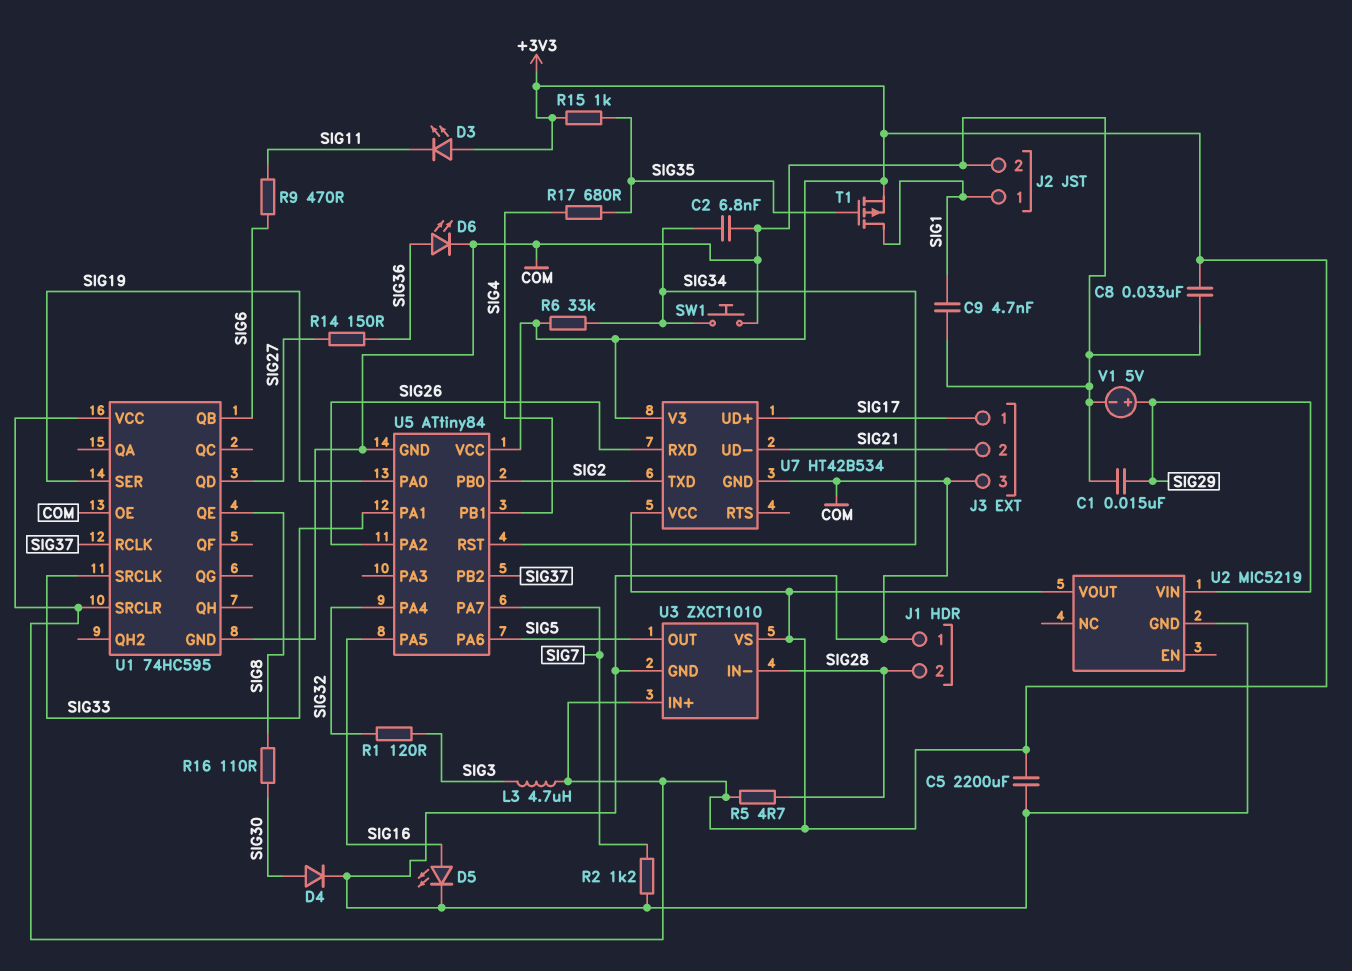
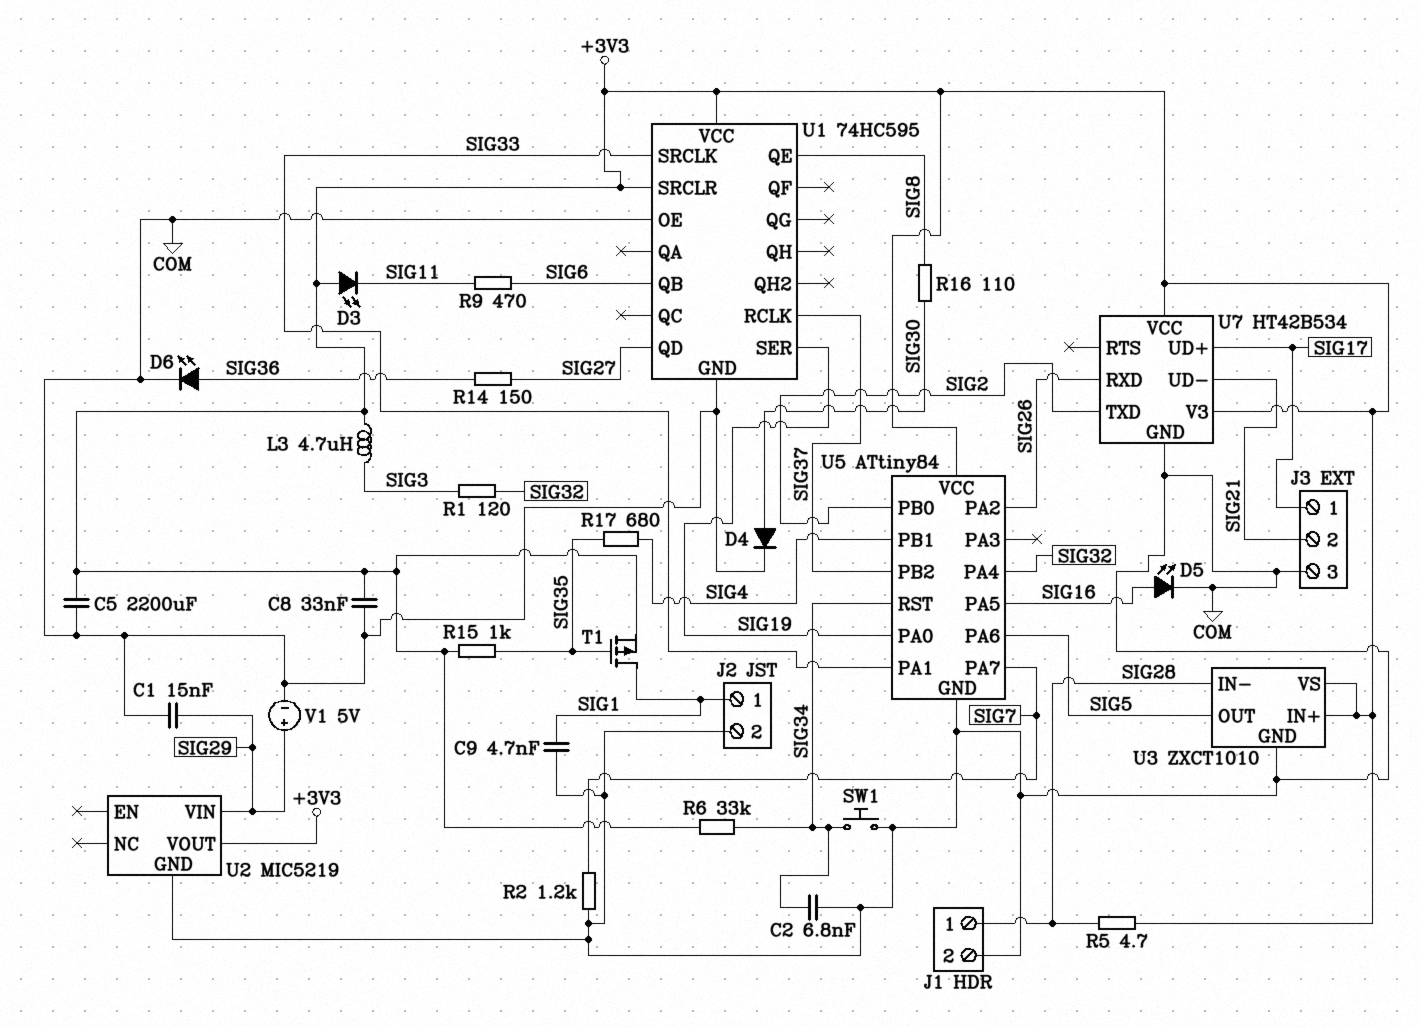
J1 pin 1: COM -> SIG28
J1 pin 2: SIG28 -> COM

